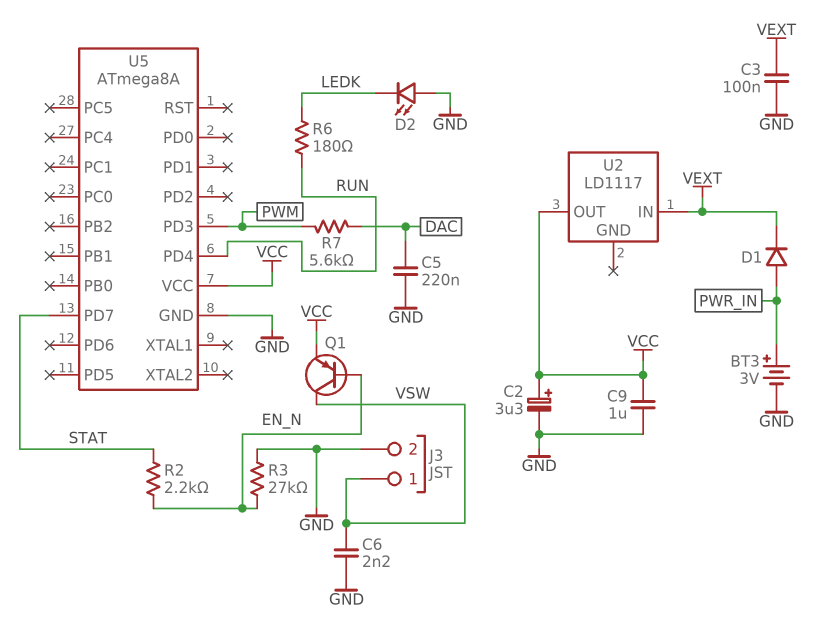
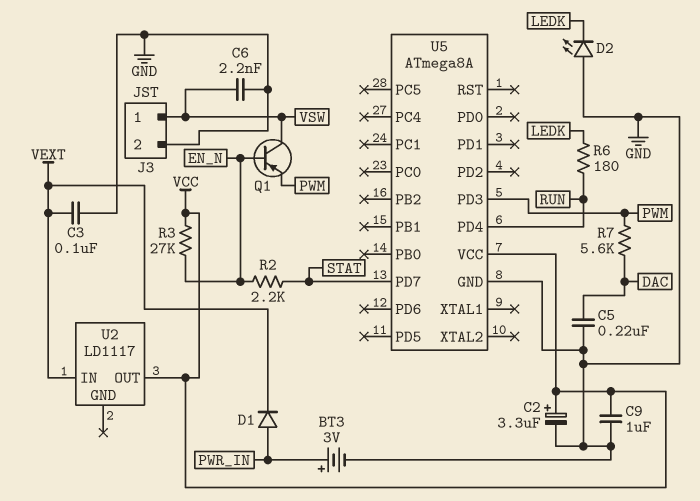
Q1: PNP (B EN_N, C VSW, E VCC) -> PNP (B EN_N, C VSW, E PWM)
R3: 27k (EN_N, GND) -> 27k (EN_N, VCC)

